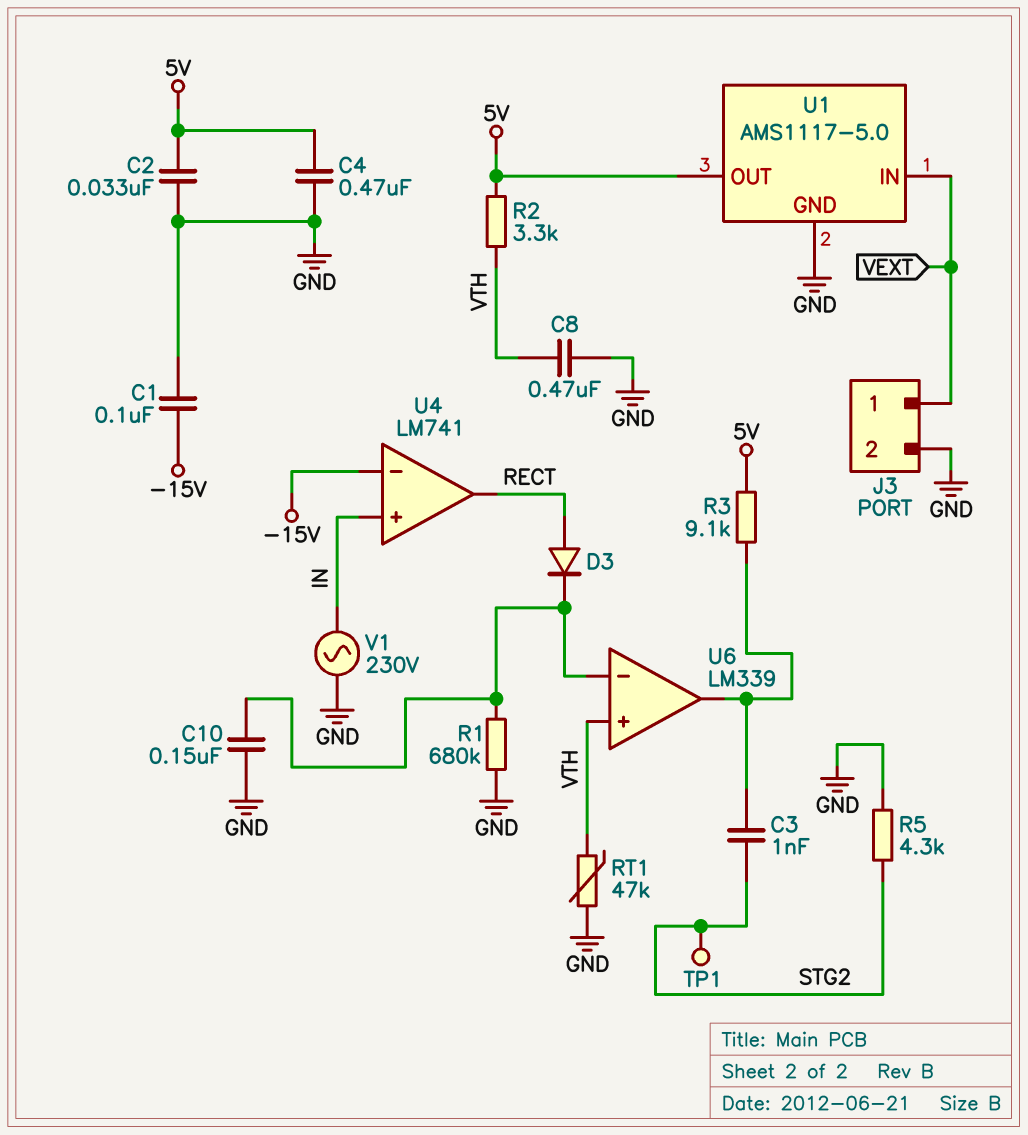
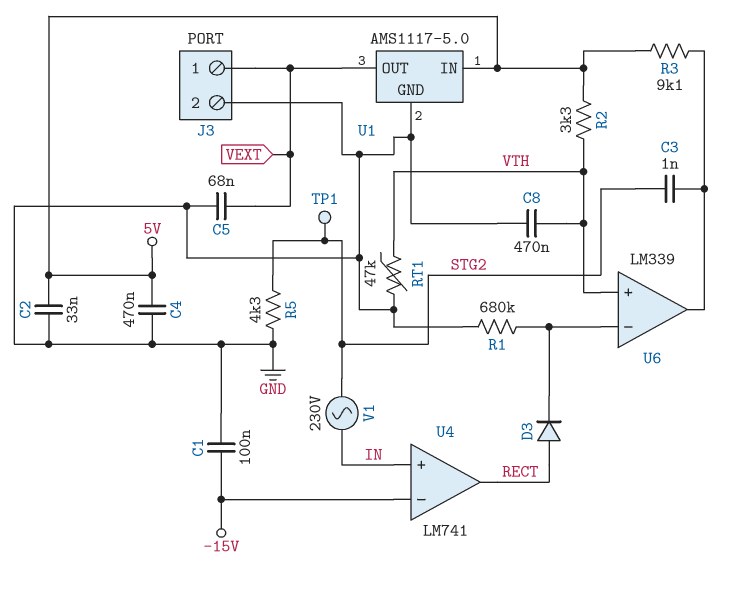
C5: none -> 68nF (GND, VEXT)
C10: 150nF (GND, U6/in-) -> none
U1 pin IN: VEXT -> 5V
U1 pin OUT: 5V -> VEXT
V1: AC 230V (GND, IN) -> AC 230V (IN, STG2)

